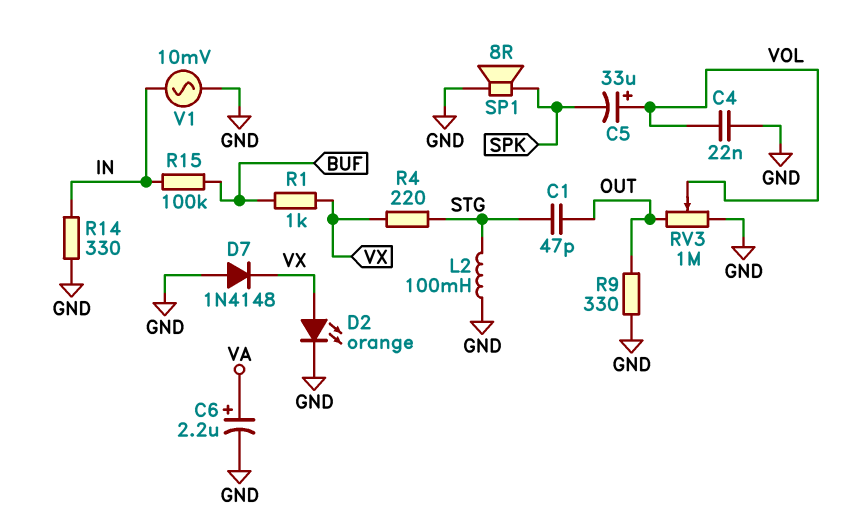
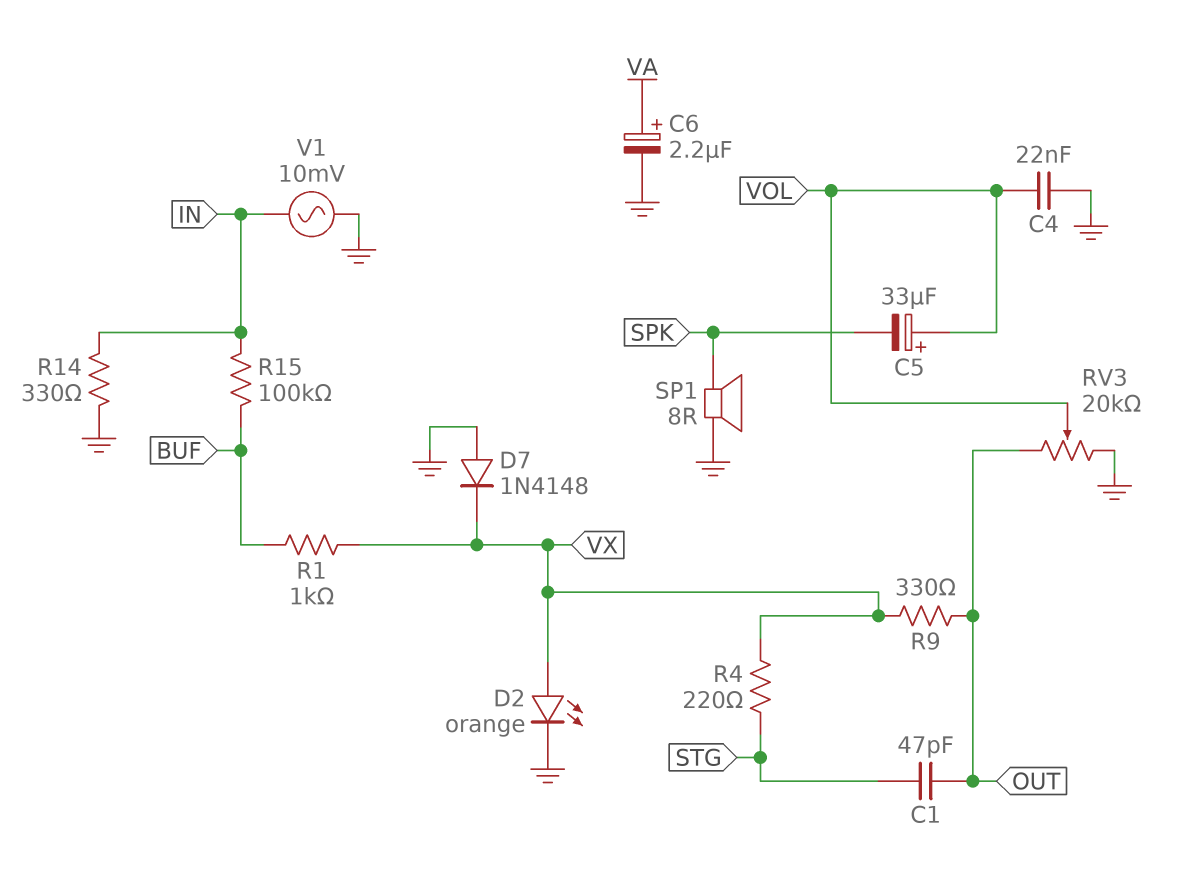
L2: 100mH (GND, STG) -> none
R9: 330 (GND, OUT) -> 330 (OUT, VX)
RV3: 1M (GND, OUT, wiper VOL) -> 20k (GND, OUT, wiper VOL)

